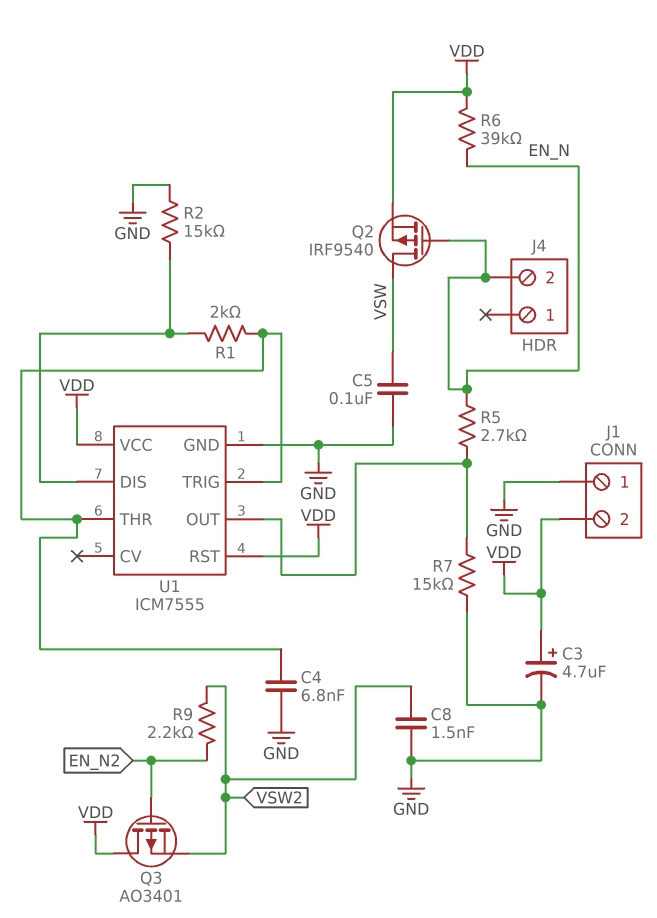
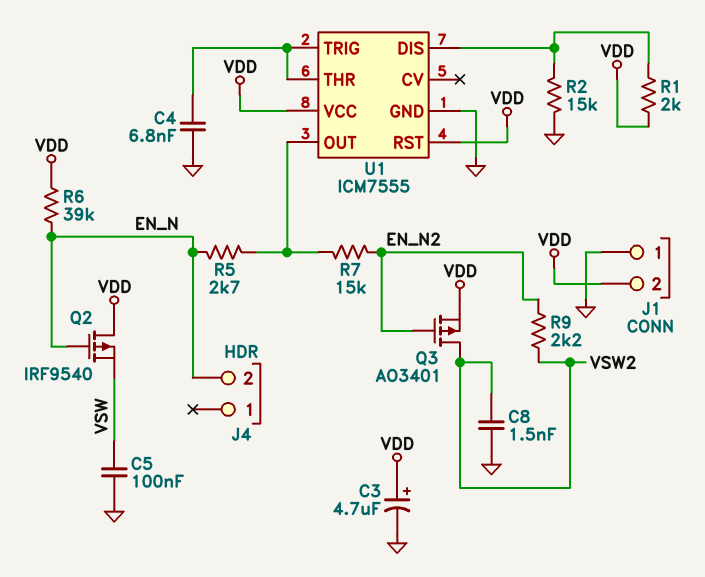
Q2: PMOS IRF9540 (G EN_N, D VSW, S VDD) -> PMOS IRF9540 (G EN_N, D VDD, S VSW)
Q3: PMOS AO3401 (G EN_N2, D VDD, S VSW2) -> PMOS AO3401 (G EN_N2, D VSW2, S VDD)
R1: 2k (U1/DIS, U1/THR) -> 2k (U1/DIS, VDD)
R7: 15k (GND, U1/OUT) -> 15k (EN_N2, U1/OUT)

